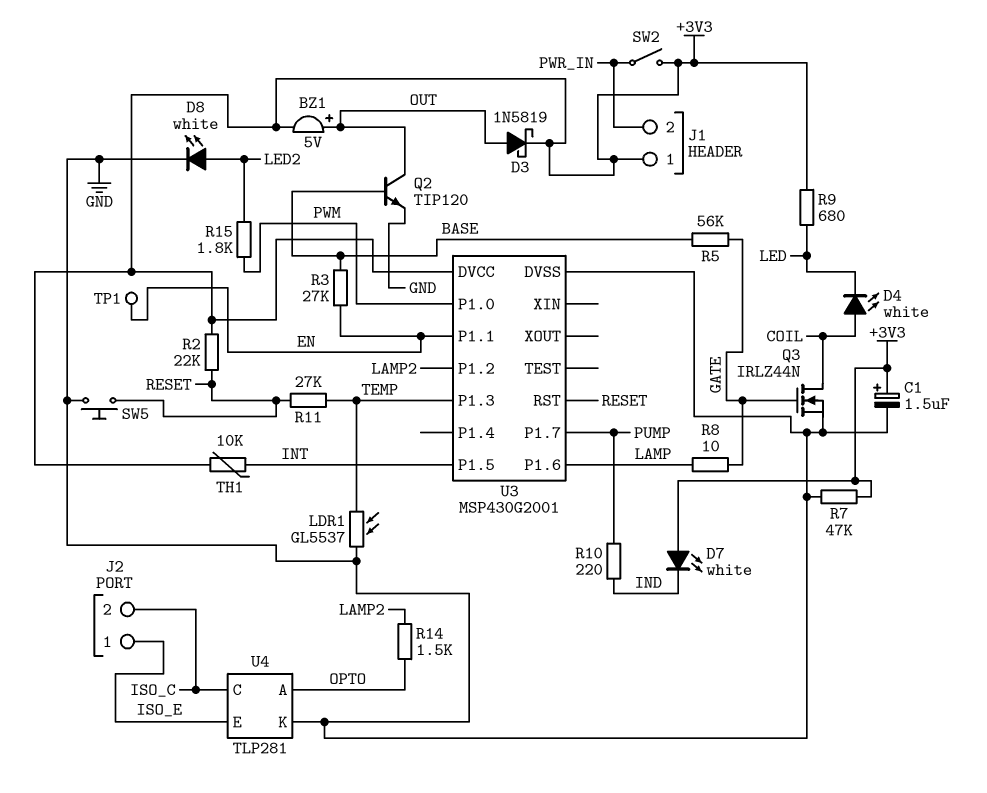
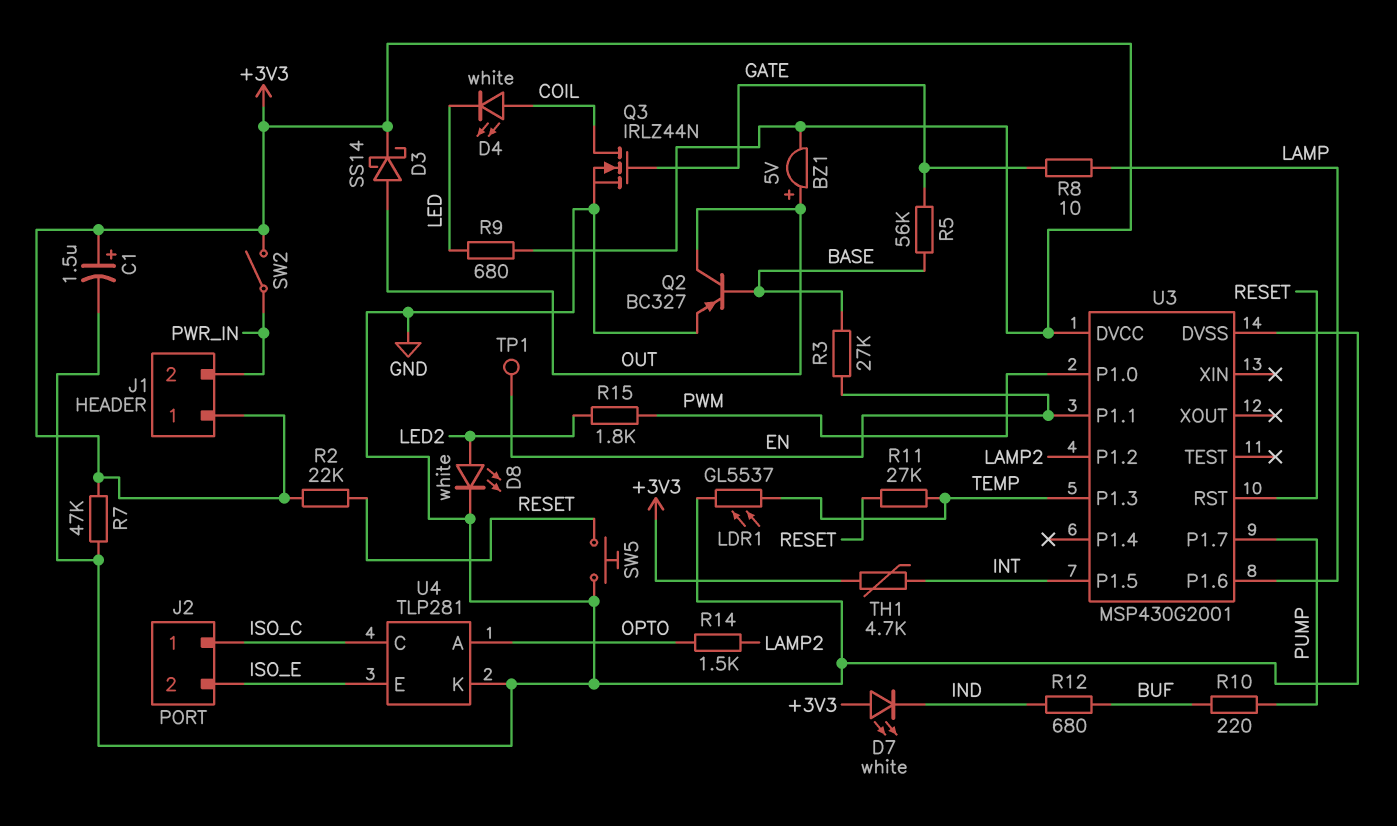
D3: schottky 1N5819 (A OUT, K +3V3) -> schottky SS14 (A OUT, K +3V3)
J2 pin 1: ISO_E -> ISO_C
J2 pin 2: ISO_C -> ISO_E
Q2: NPN TIP120 (B BASE, C OUT, E GND) -> PNP BC327 (B BASE, C OUT, E GND)
R10: 220 (IND, PUMP) -> 220 (BUF, PUMP)
R12: none -> 680 (BUF, IND)
TH1: 10k (+3V3, INT) -> 4.7k (+3V3, INT)

